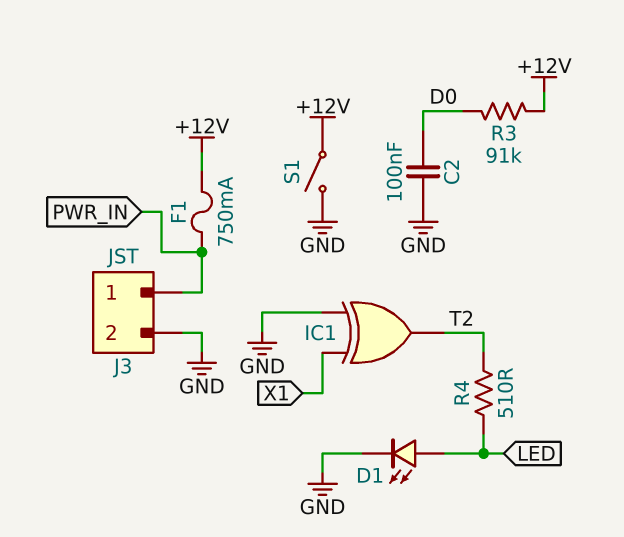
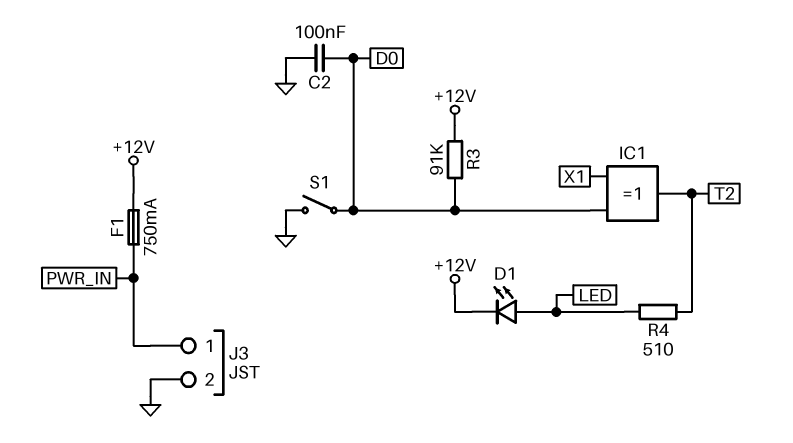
D1: LED (A LED, K GND) -> LED (A LED, K +12V)
IC1: XOR (in GND, in X1, out T2) -> XOR (in D0, in X1, out T2)
S1: switch (+12V, GND) -> switch (D0, GND)

